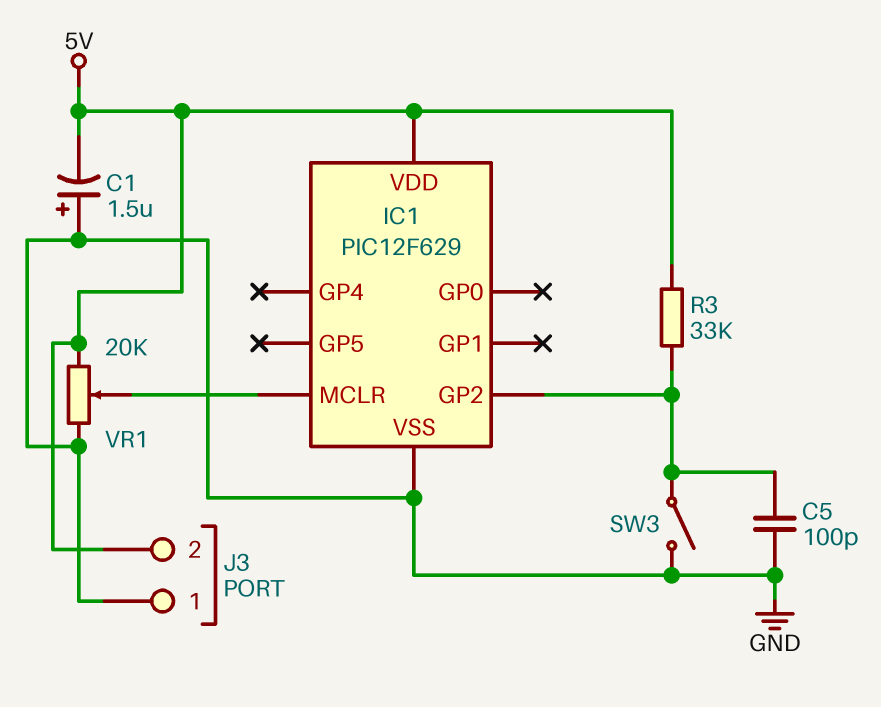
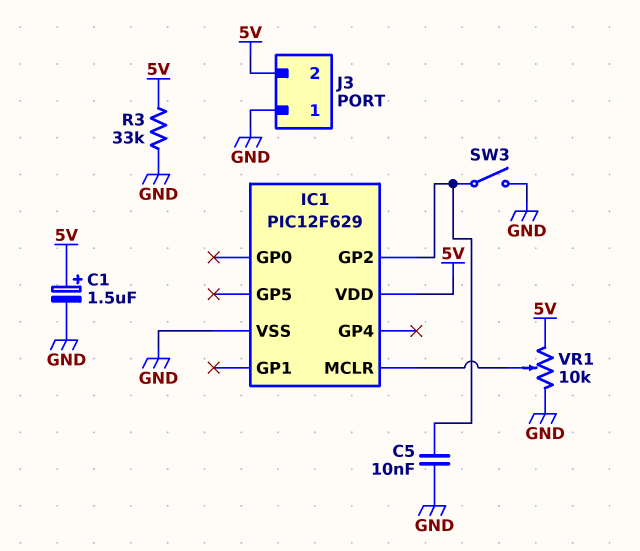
C1: 1.5uF (plus GND, minus 5V) -> 1.5uF (plus 5V, minus GND)
C5: 100pF (GND, IC1/GP2) -> 10nF (GND, IC1/GP2)
R3: 33k (5V, IC1/GP2) -> 33k (5V, GND)
VR1: 20k (5V, GND, wiper IC1/MCLR) -> 10k (5V, GND, wiper IC1/MCLR)

